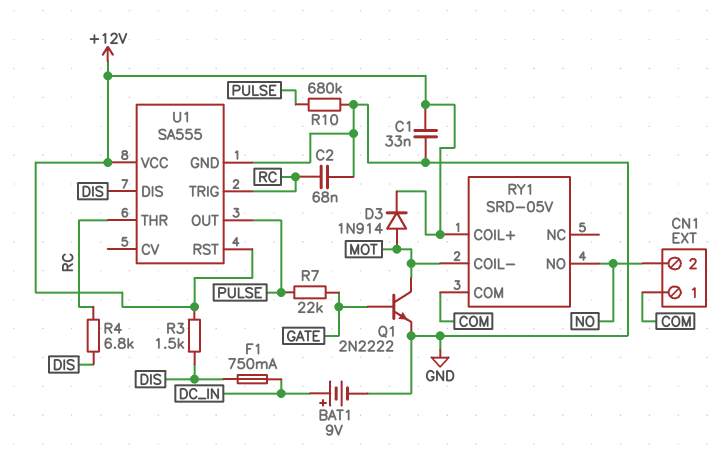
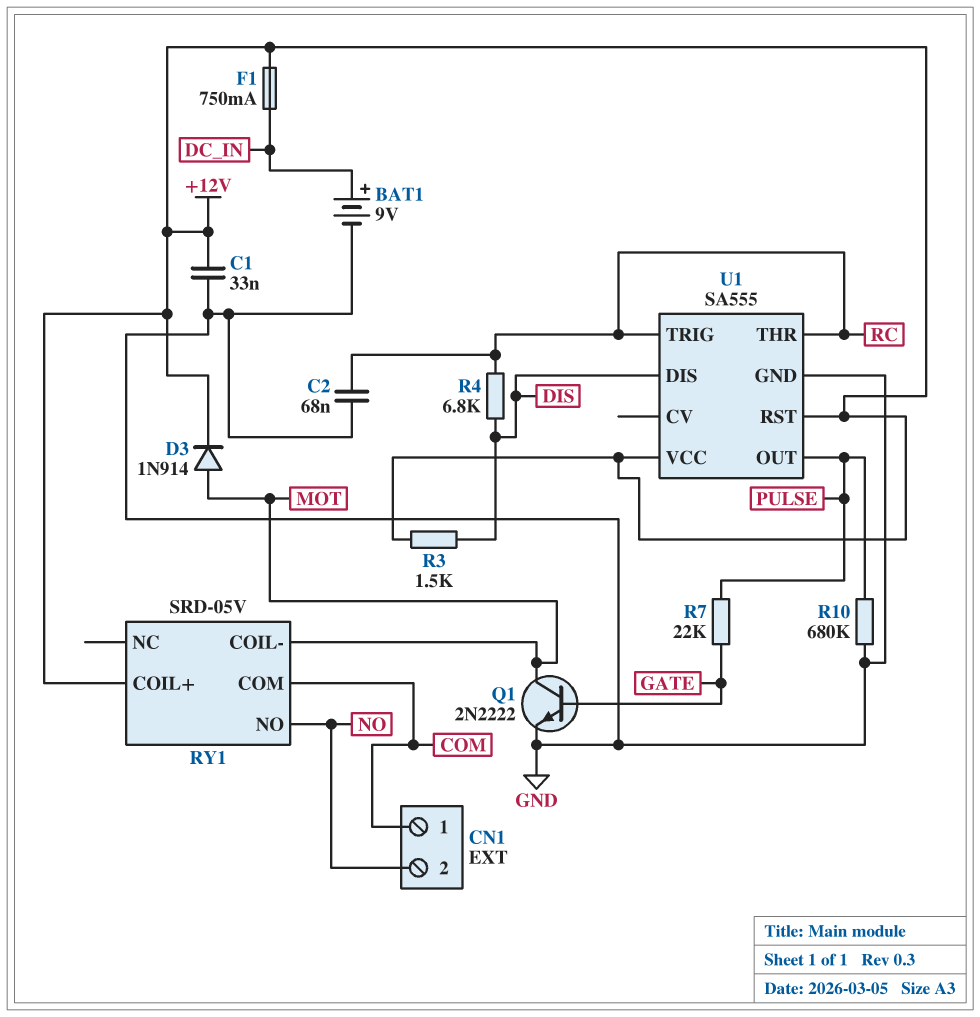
F1: 750mA (DC_IN, DIS) -> 750mA (+12V, DC_IN)

